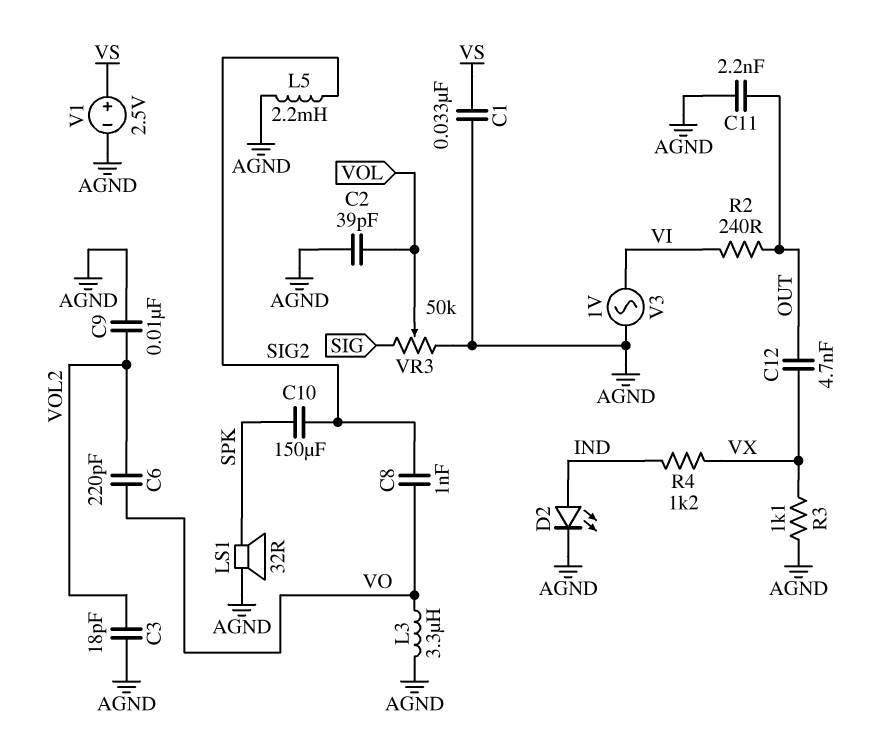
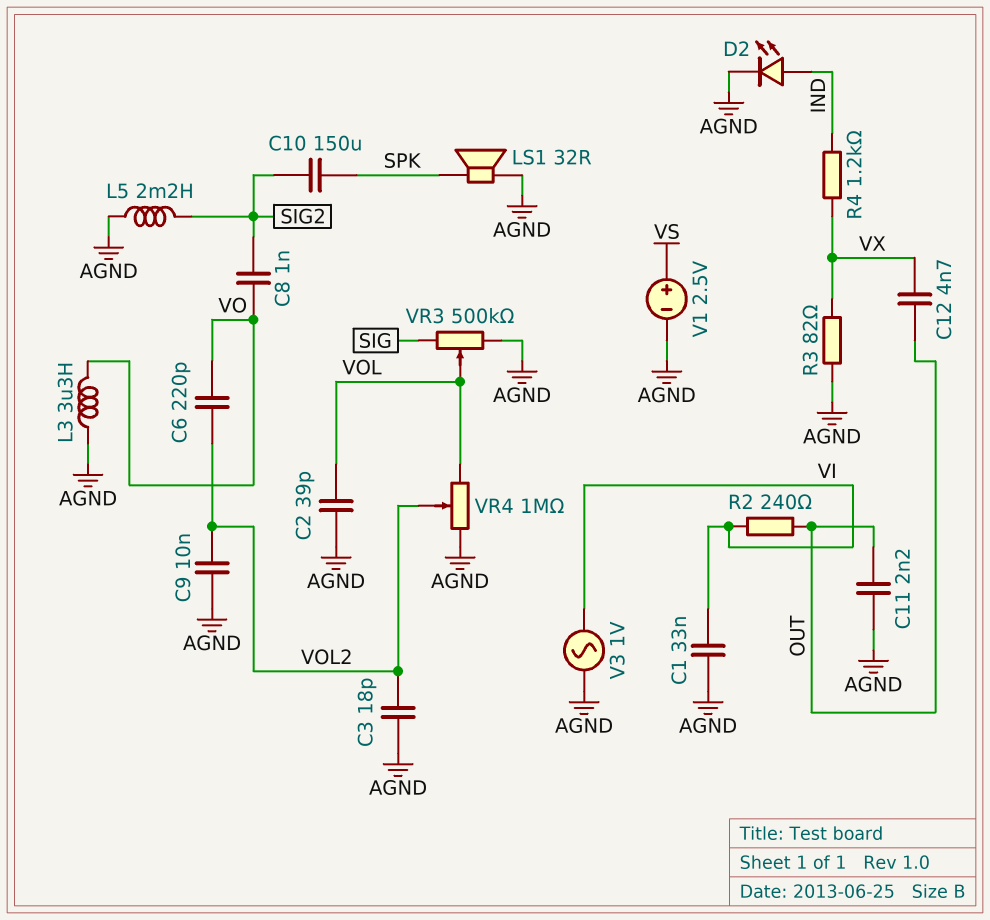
C1: 33nF (AGND, VS) -> 33nF (AGND, VI)
R3: 1.1k (AGND, VX) -> 82 (AGND, VX)
VR3: 50k (AGND, SIG, wiper VOL) -> 500k (AGND, SIG, wiper VOL)
VR4: none -> 1M (AGND, VOL, wiper VOL2)

